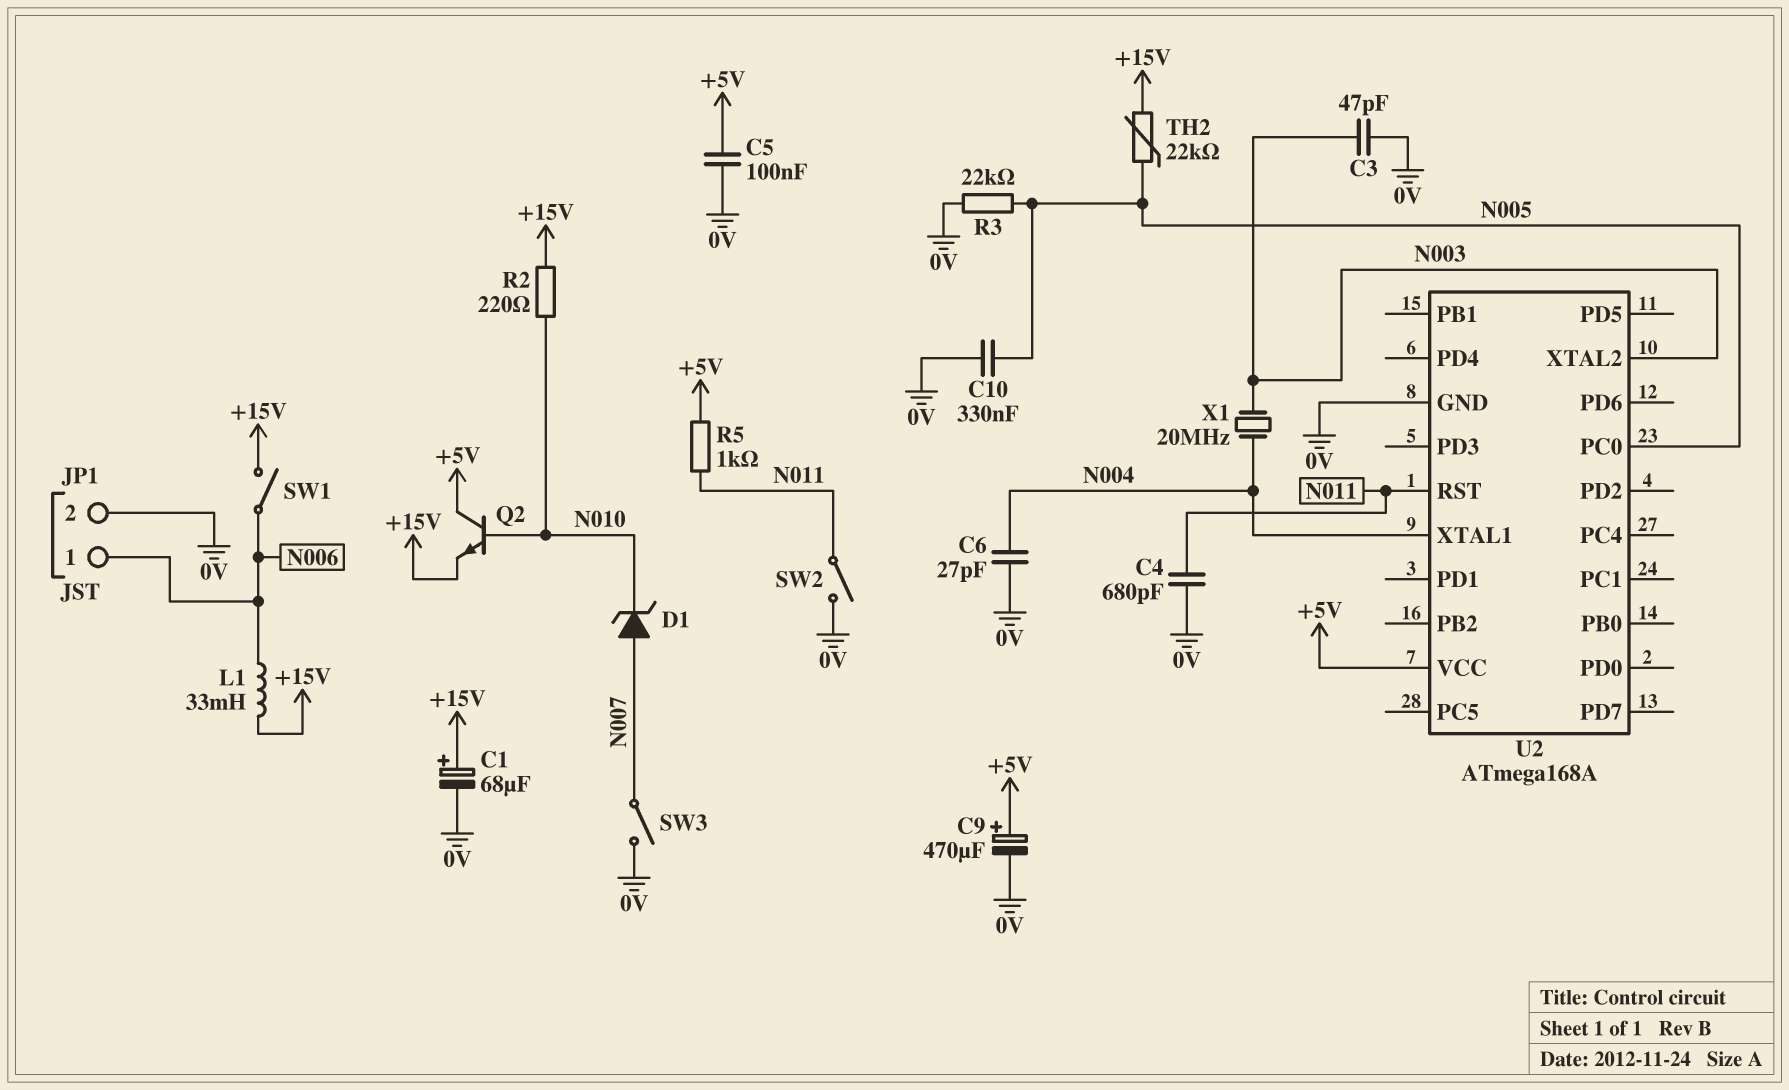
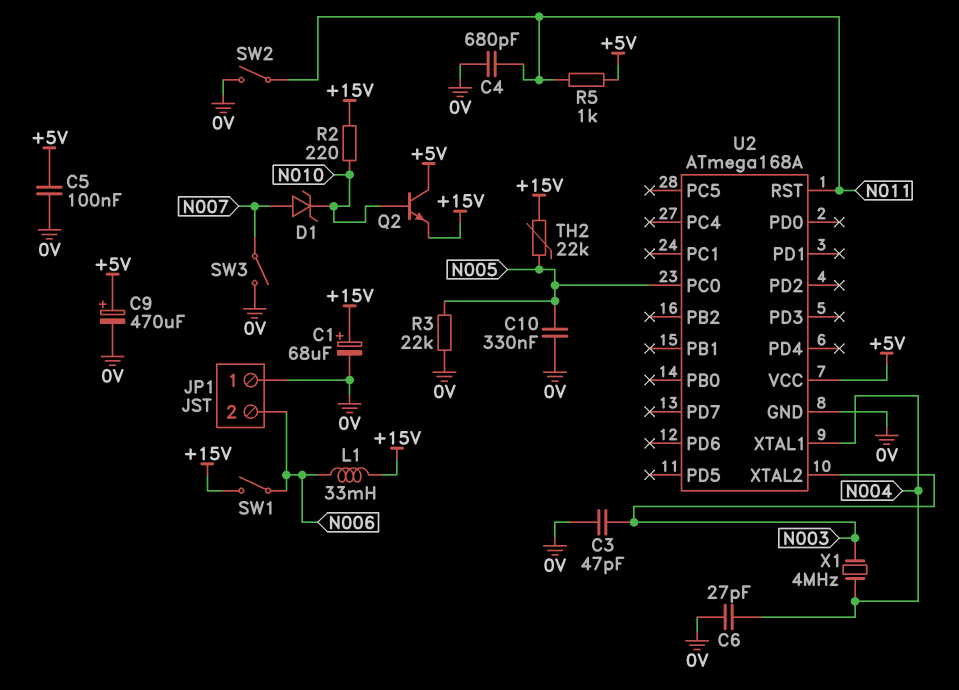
JP1 pin 1: N006 -> 0V
JP1 pin 2: 0V -> N006
X1: 20MHz (N003, N004) -> 4MHz (N003, N004)

